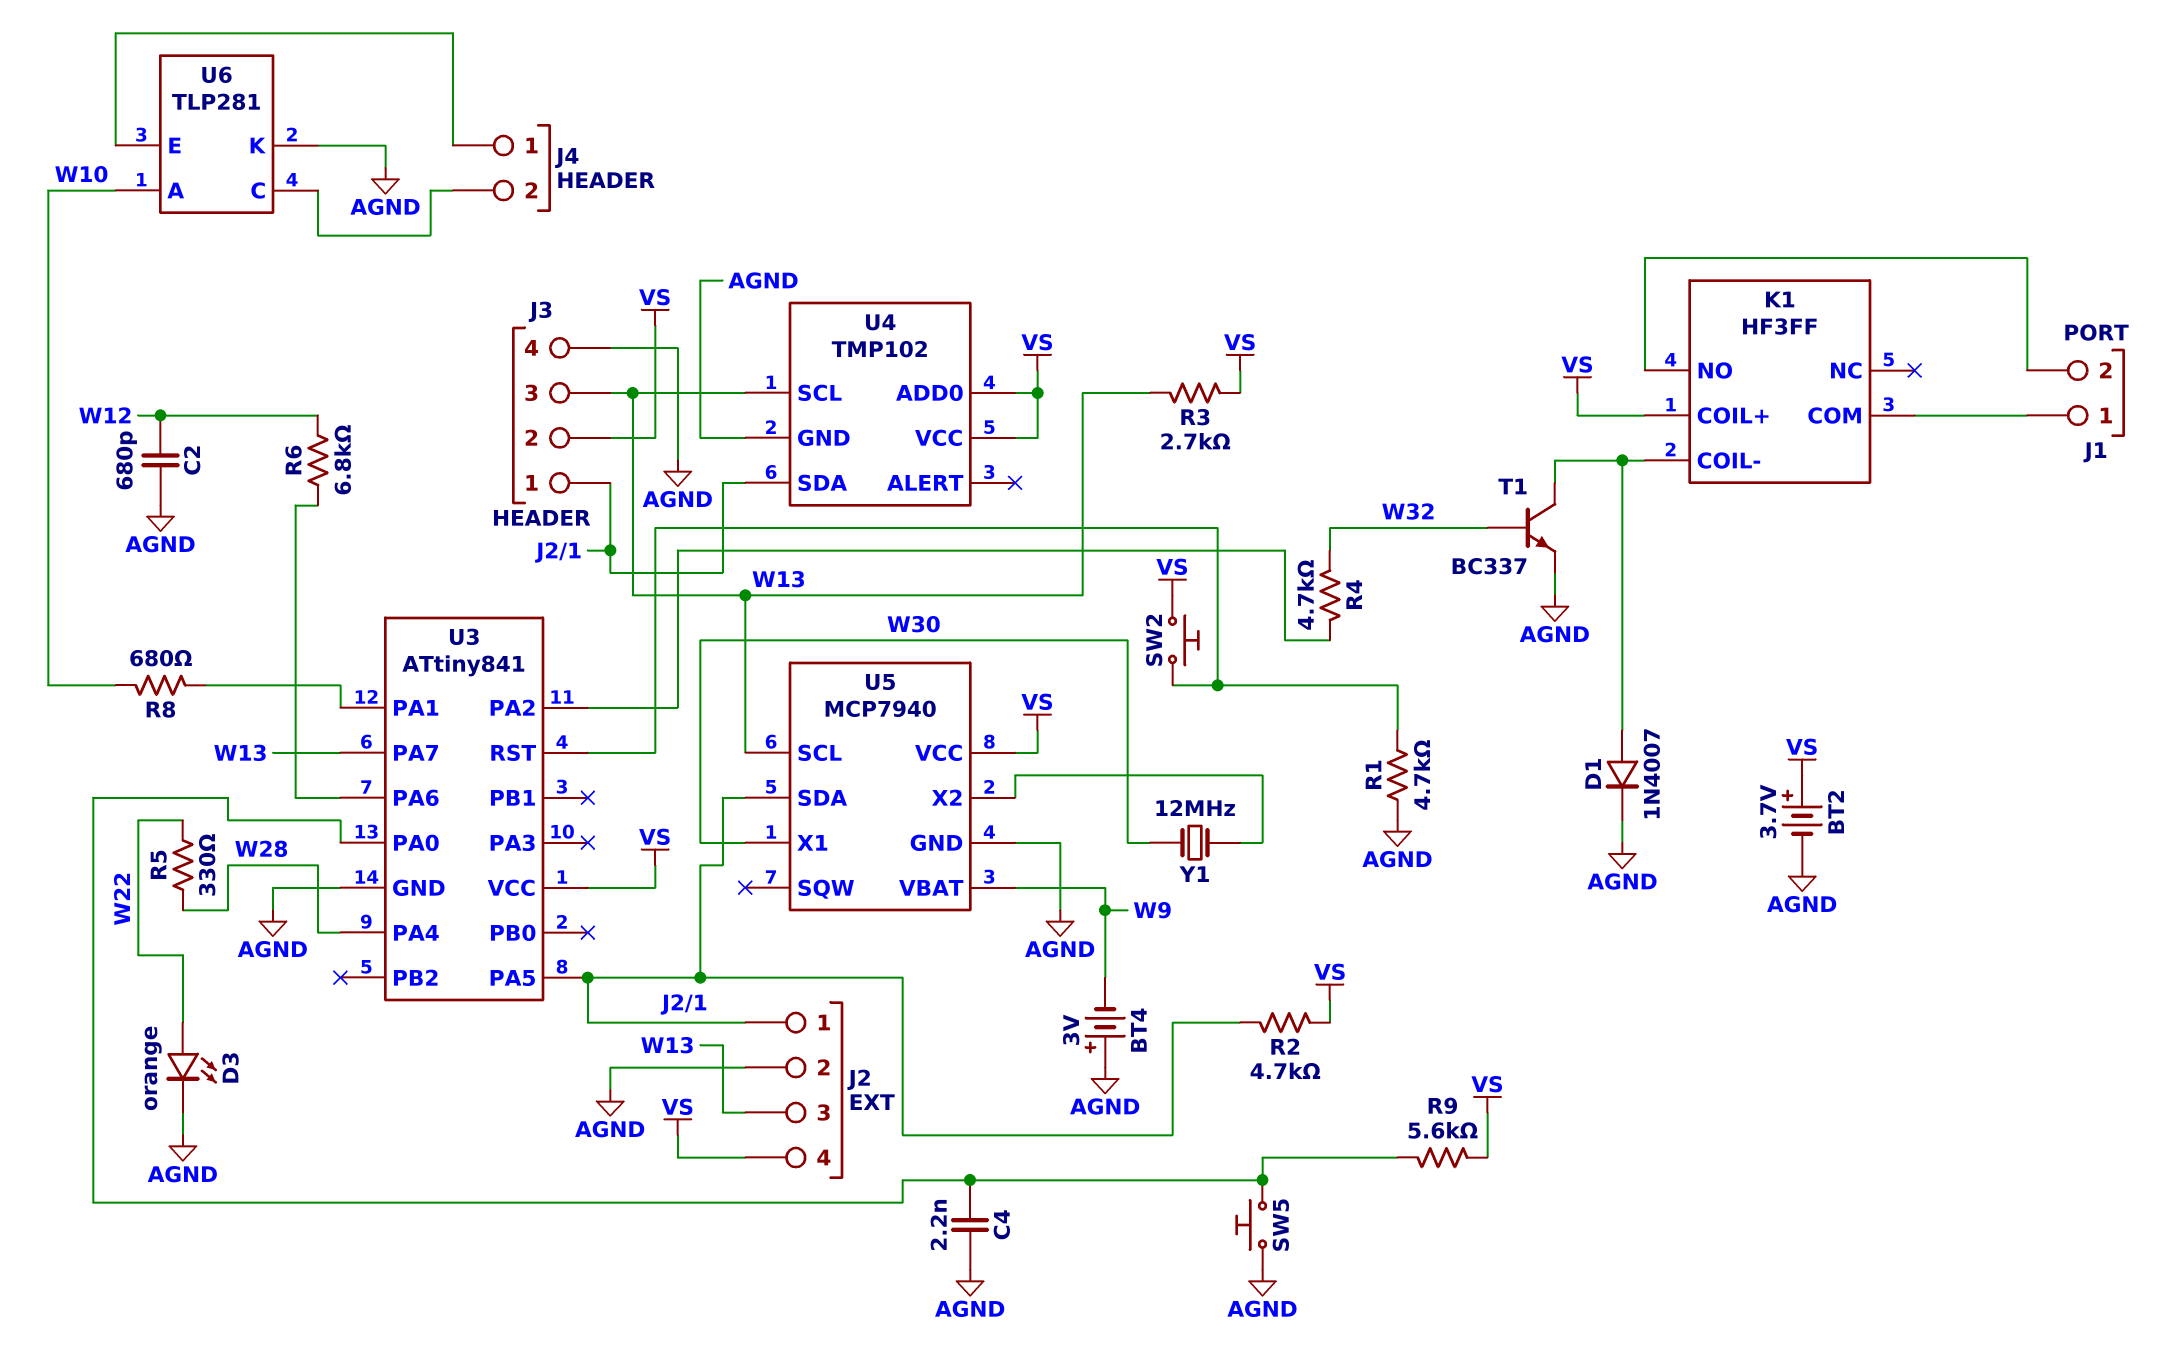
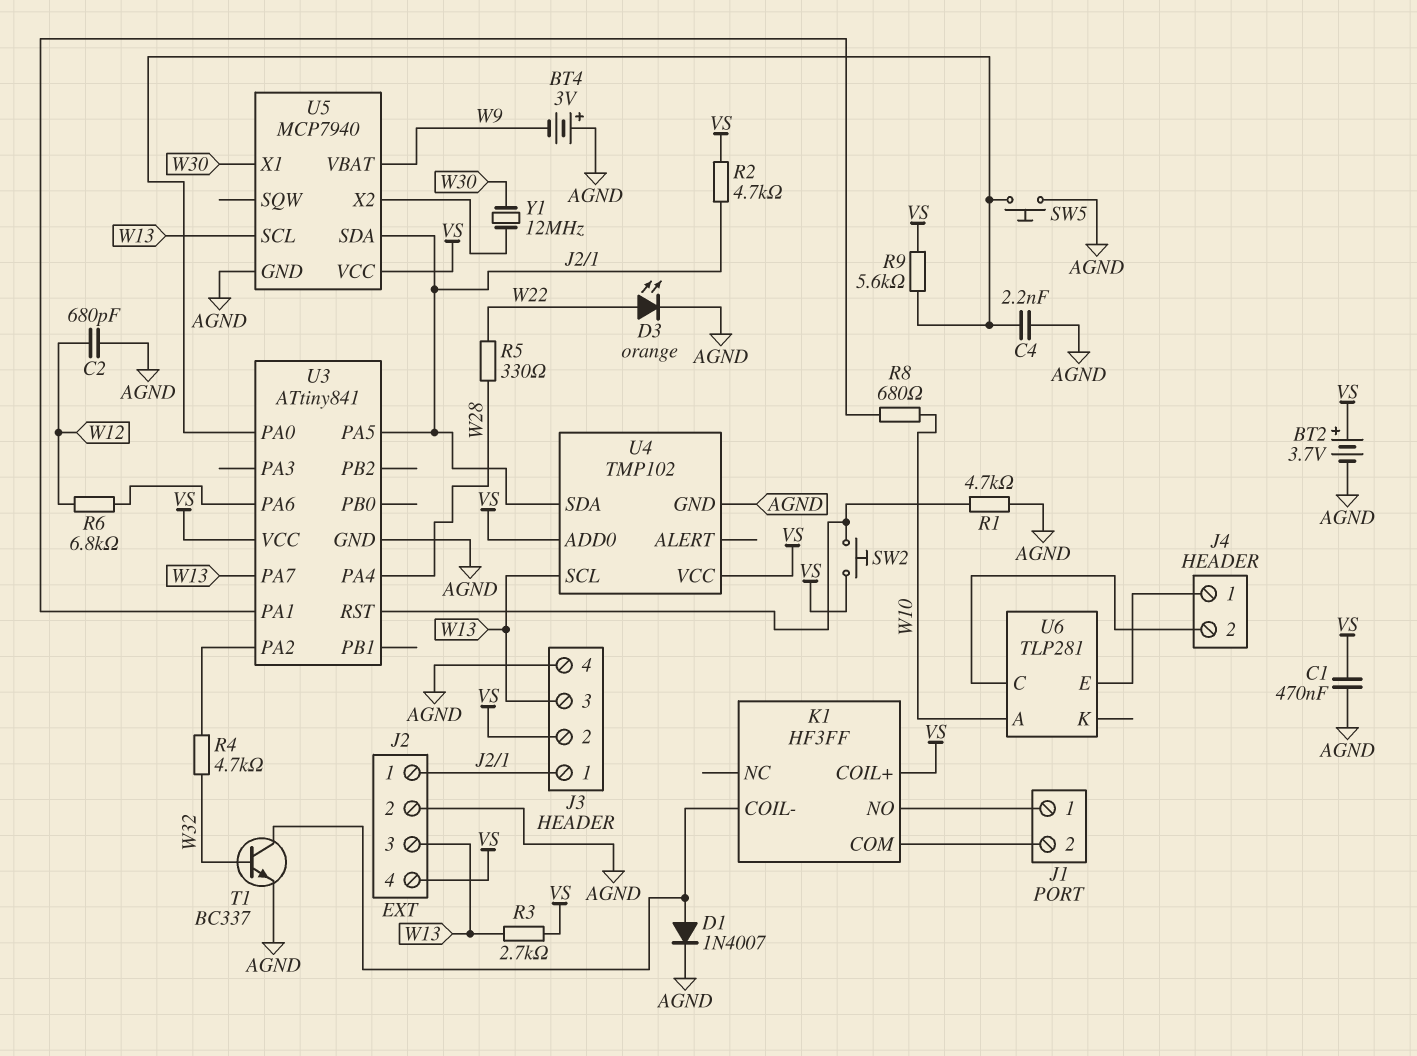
C1: none -> 470nF (AGND, VS)
K1 pin COM: J1/1 -> J1/2
K1 pin NO: J1/2 -> J1/1
U6 pin K: AGND -> none

